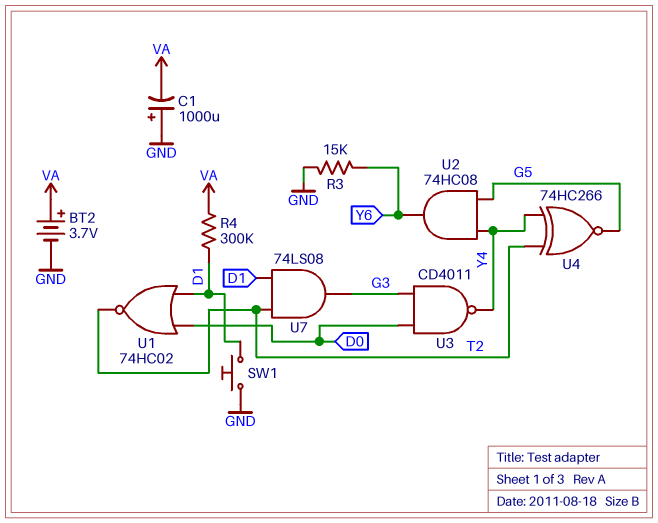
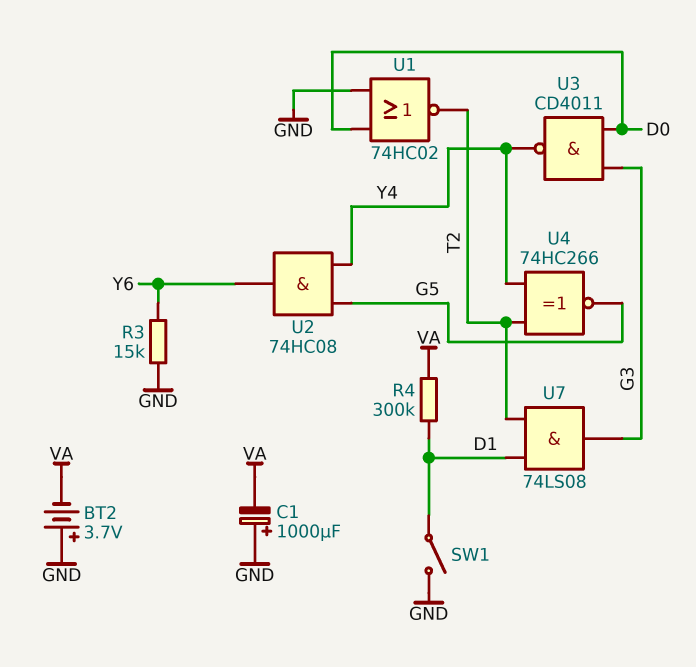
BT2: 3.7V (plus VA, minus GND) -> 3.7V (plus GND, minus VA)
SW1: button (D1, GND) -> switch (D1, GND)
U1: NOR 74HC02 (in D0, in D1, out T2) -> NOR 74HC02 (in D0, in GND, out T2)

